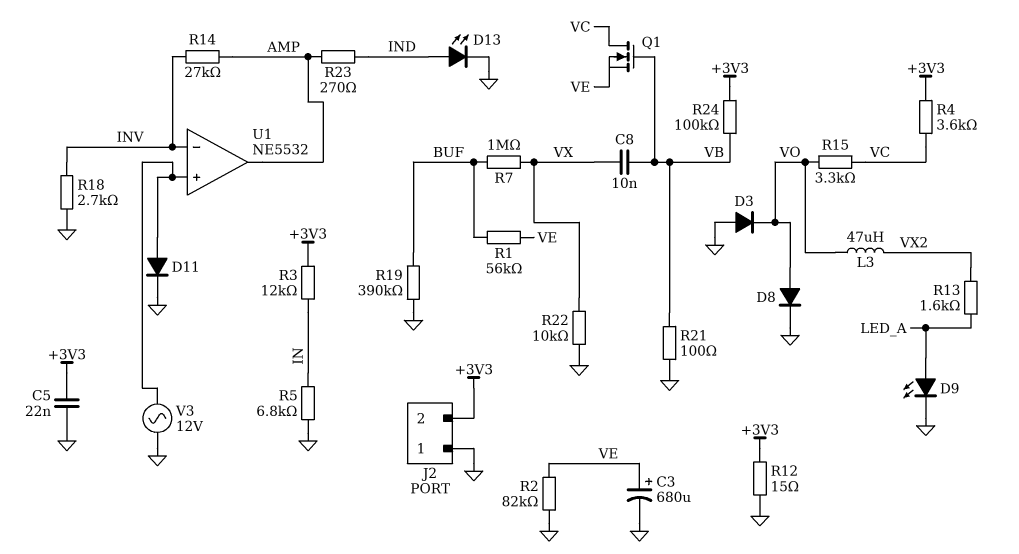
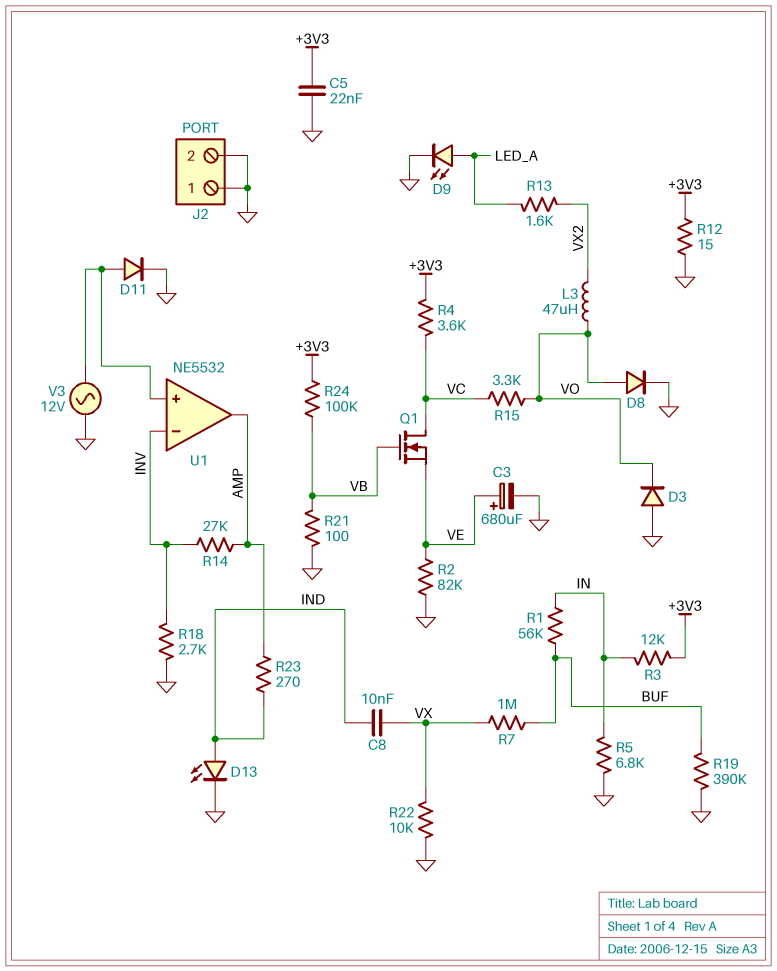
C8: 10nF (VB, VX) -> 10nF (IND, VX)
J2 pin 2: +3V3 -> GND
R1: 56k (BUF, VE) -> 56k (BUF, IN)

